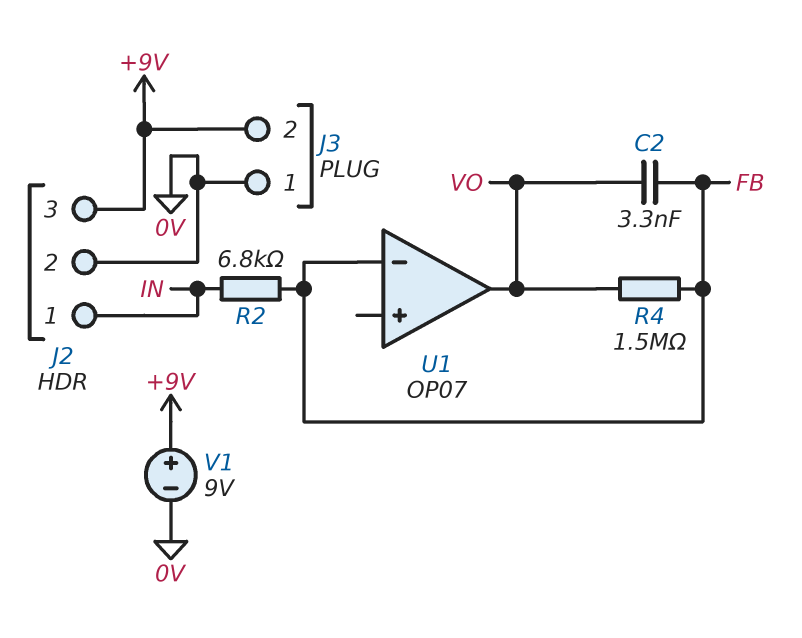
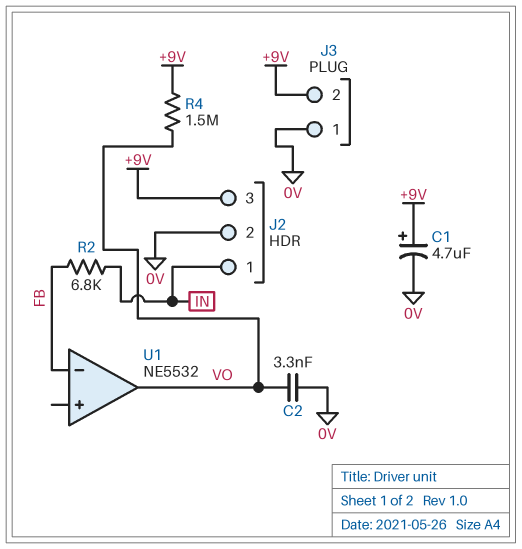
C1: none -> 4.7uF (plus +9V, minus 0V)
C2: 3.3nF (FB, VO) -> 3.3nF (0V, VO)
R4: 1.5M (FB, VO) -> 1.5M (+9V, VO)
U1: OP07 -> NE5532
V1: 9V (plus +9V, minus 0V) -> none

